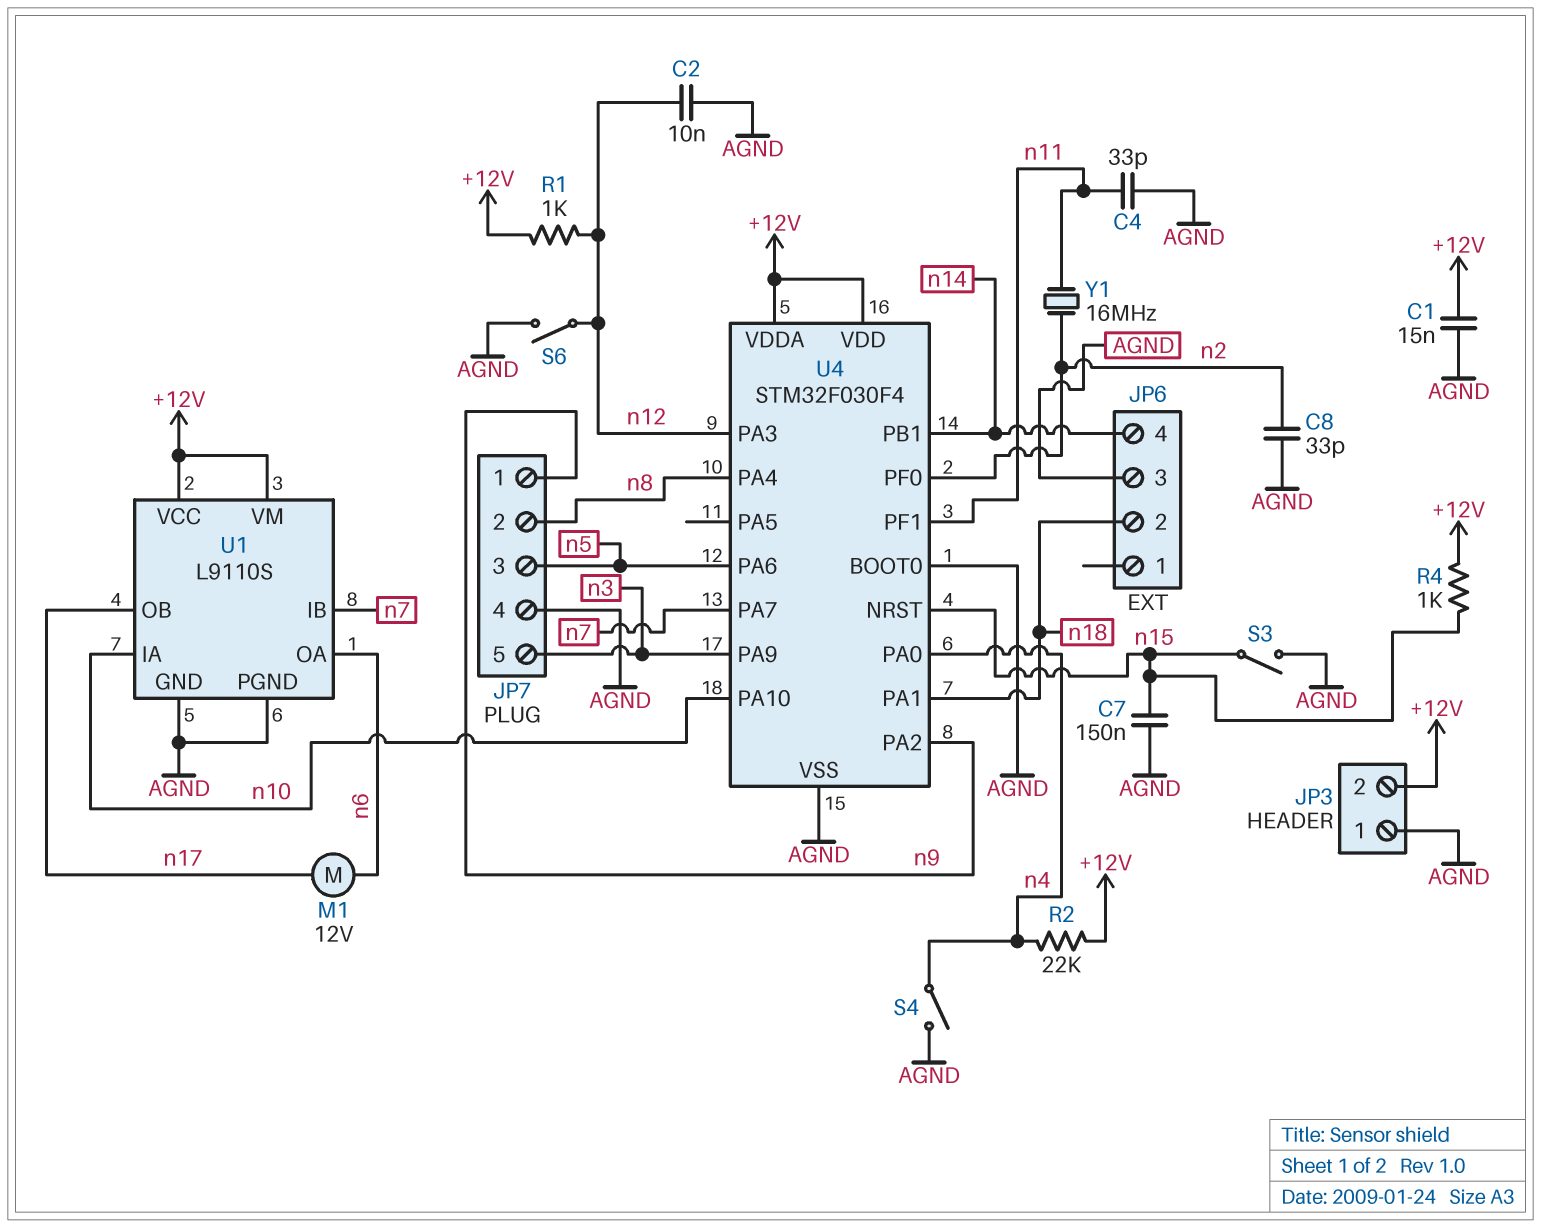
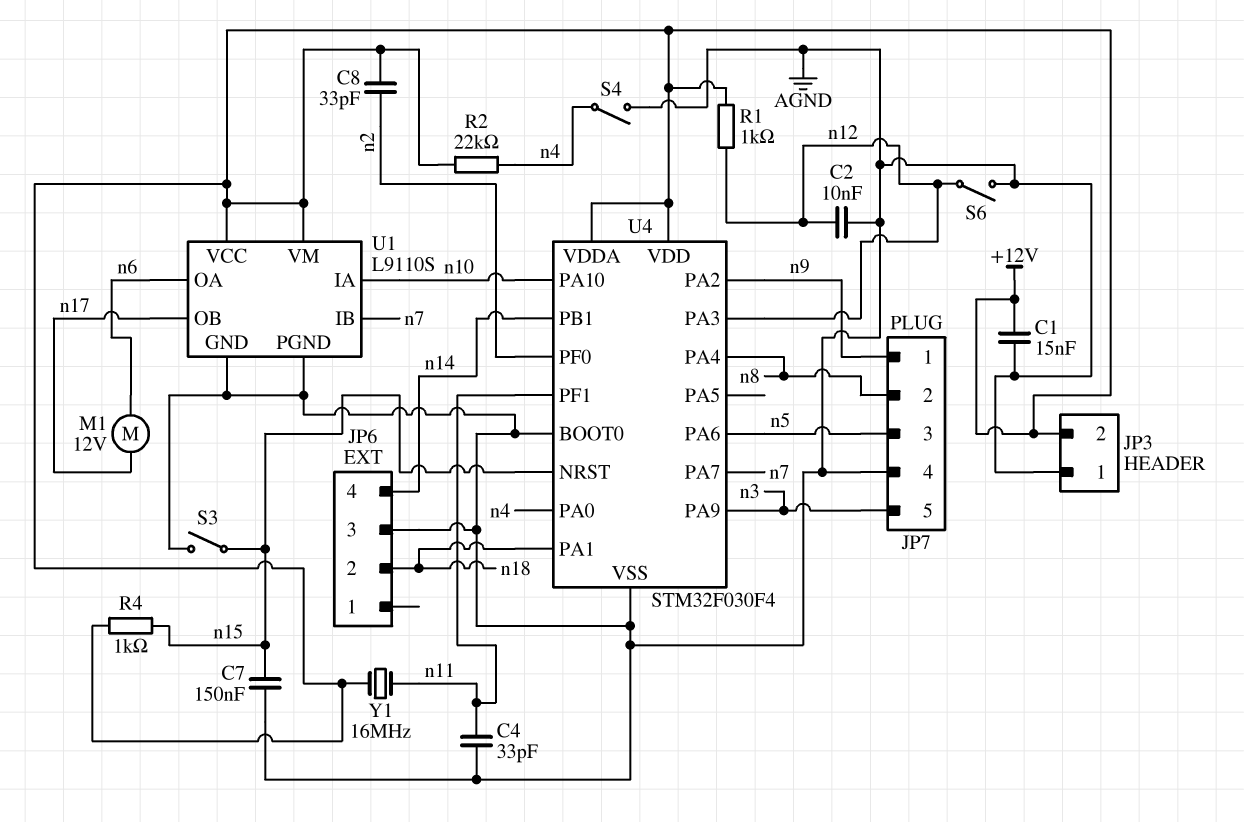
C8: 33pF (AGND, n2) -> 33pF (+12V, n2)
Y1: 16MHz (n2, n11) -> 16MHz (+12V, n11)

